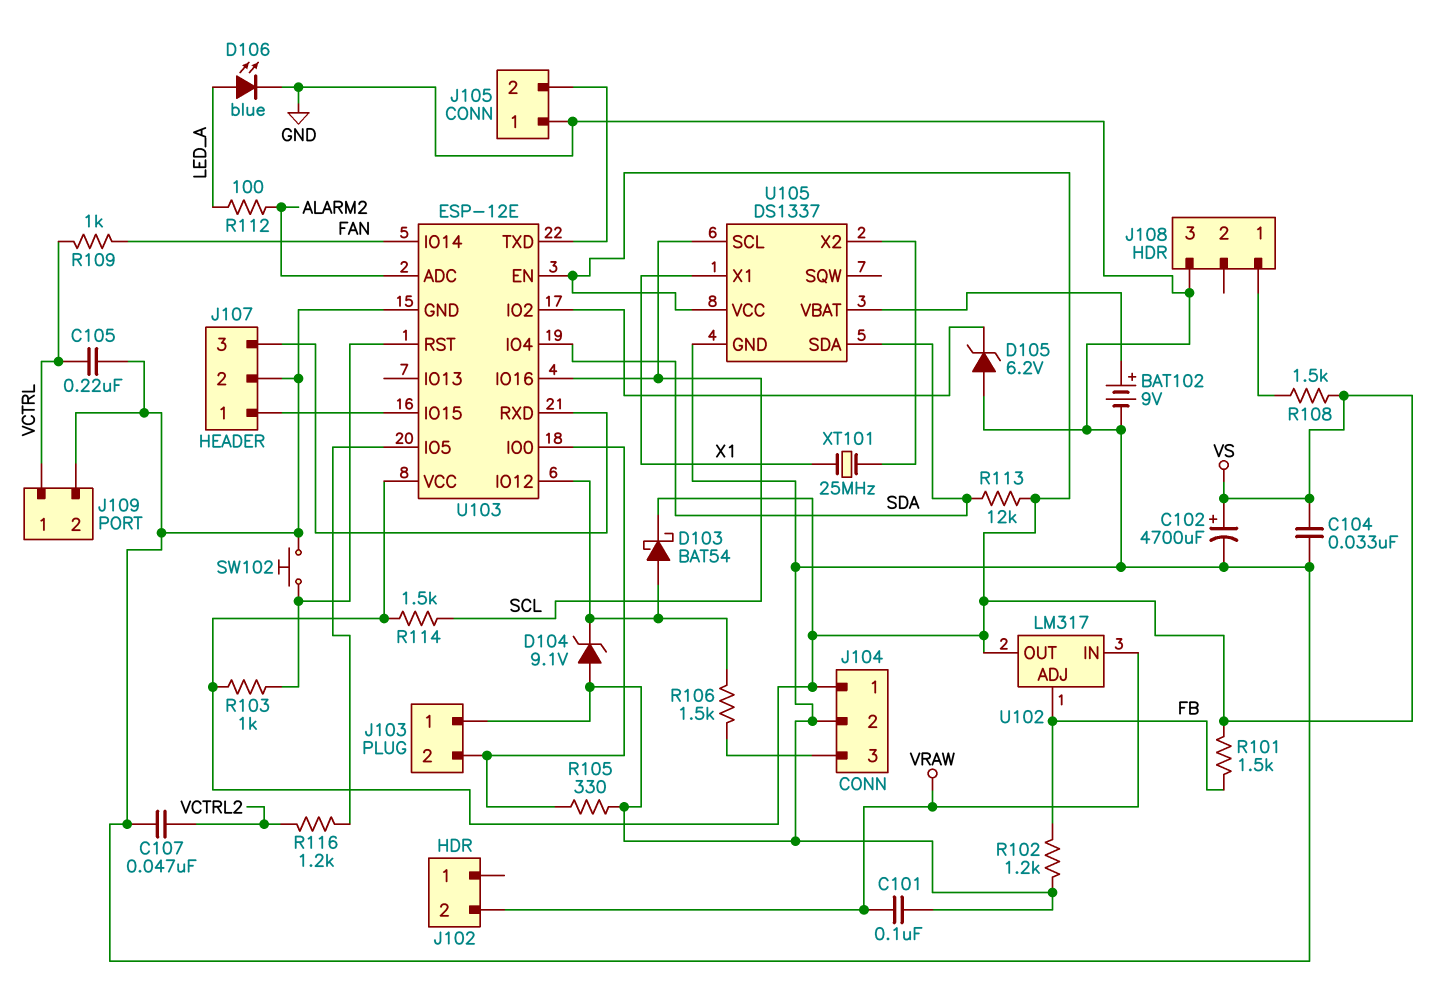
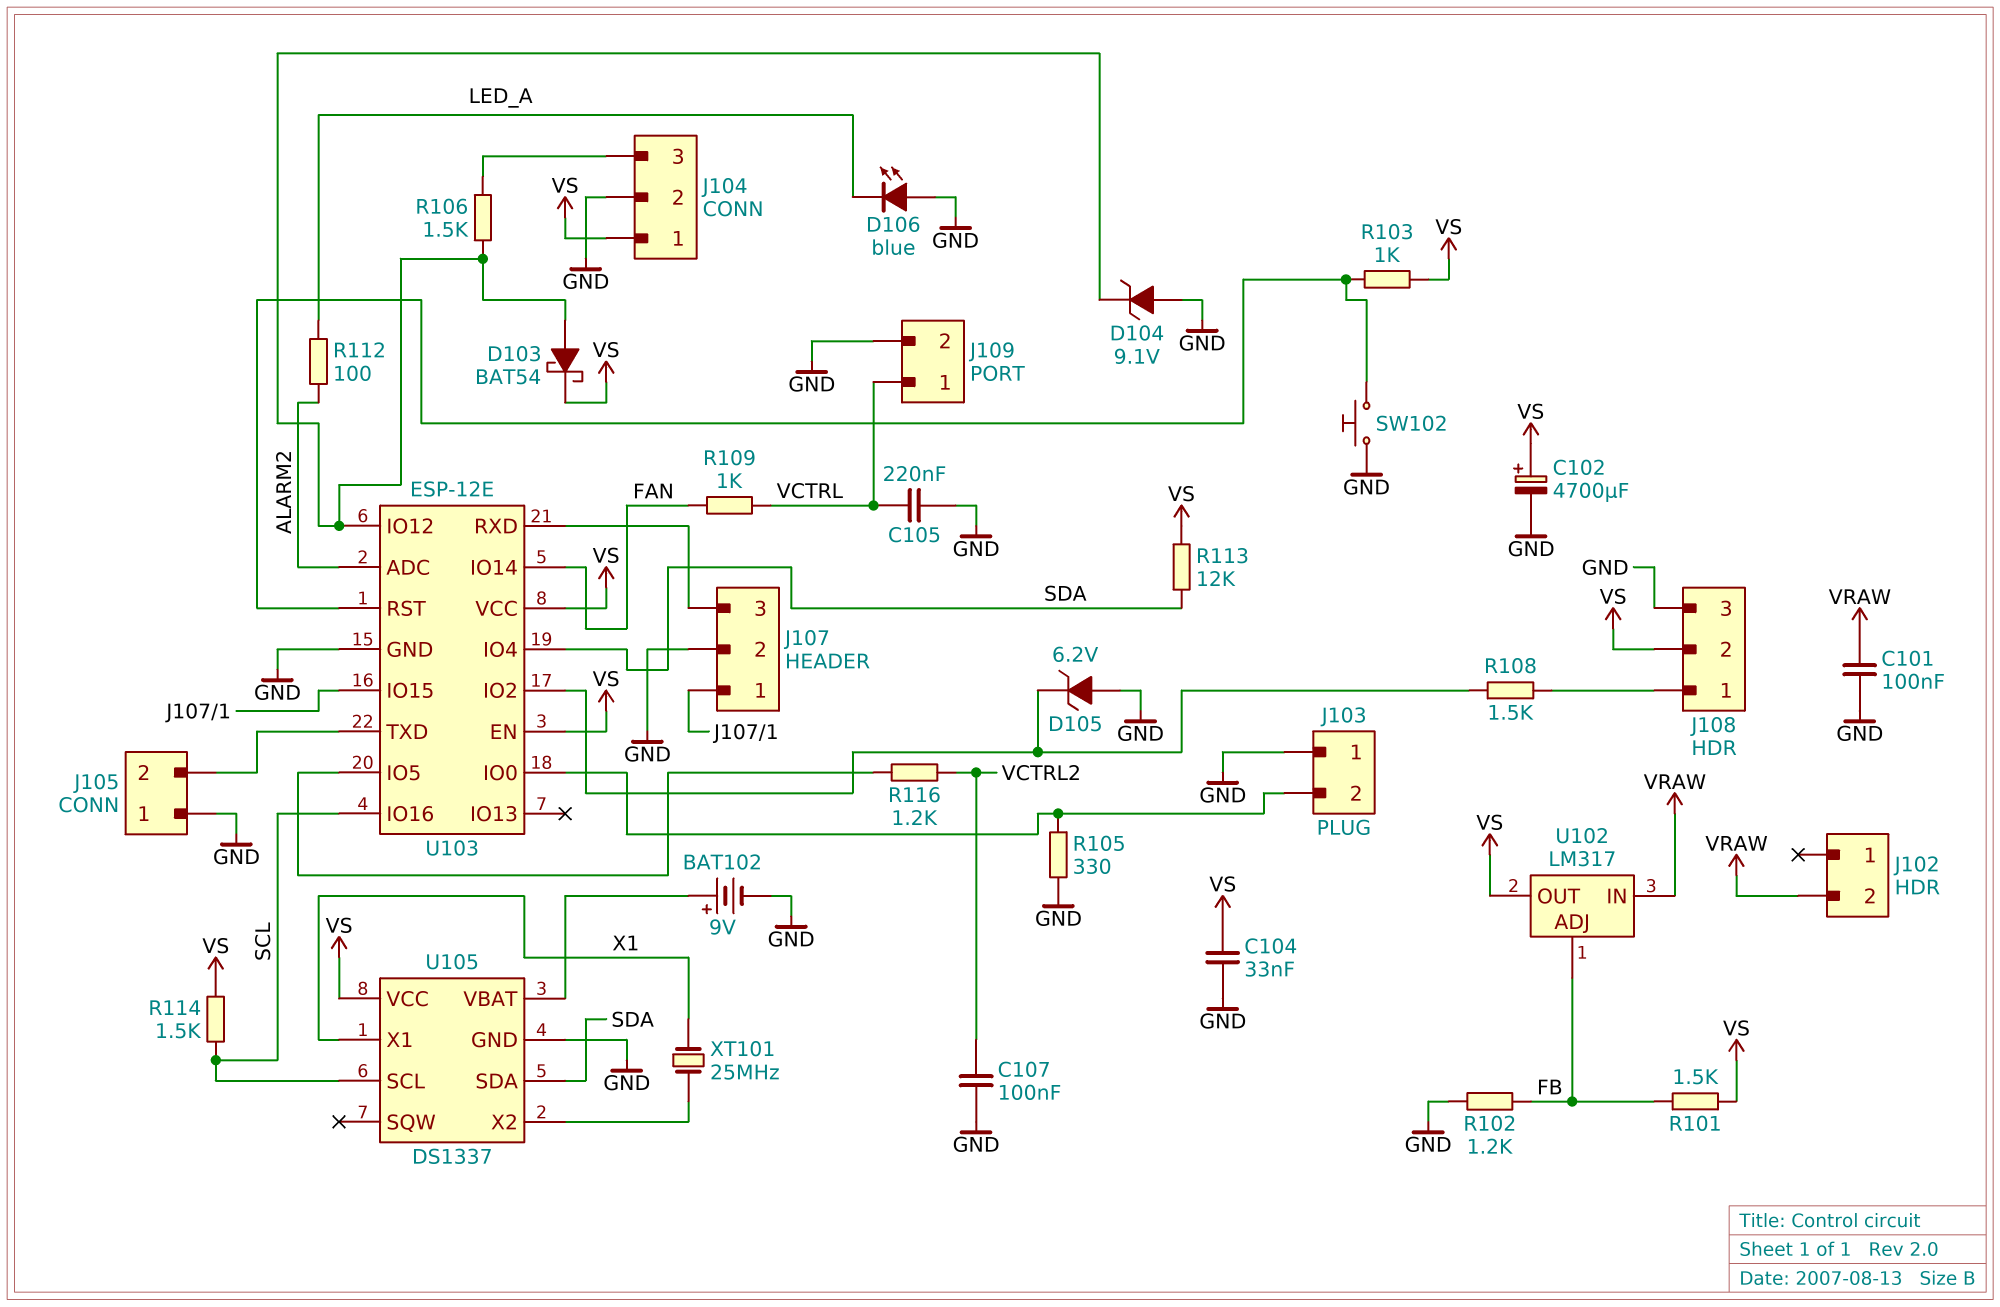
C107: 47nF (GND, VCTRL2) -> 100nF (GND, VCTRL2)
D106: LED blue (A LED_A, K GND) -> LED blue (A GND, K LED_A)
J108 pin 2: none -> VS
R108: 1.5k (J108/1, VS) -> 1.5k (J108/1, U103/IO2)

